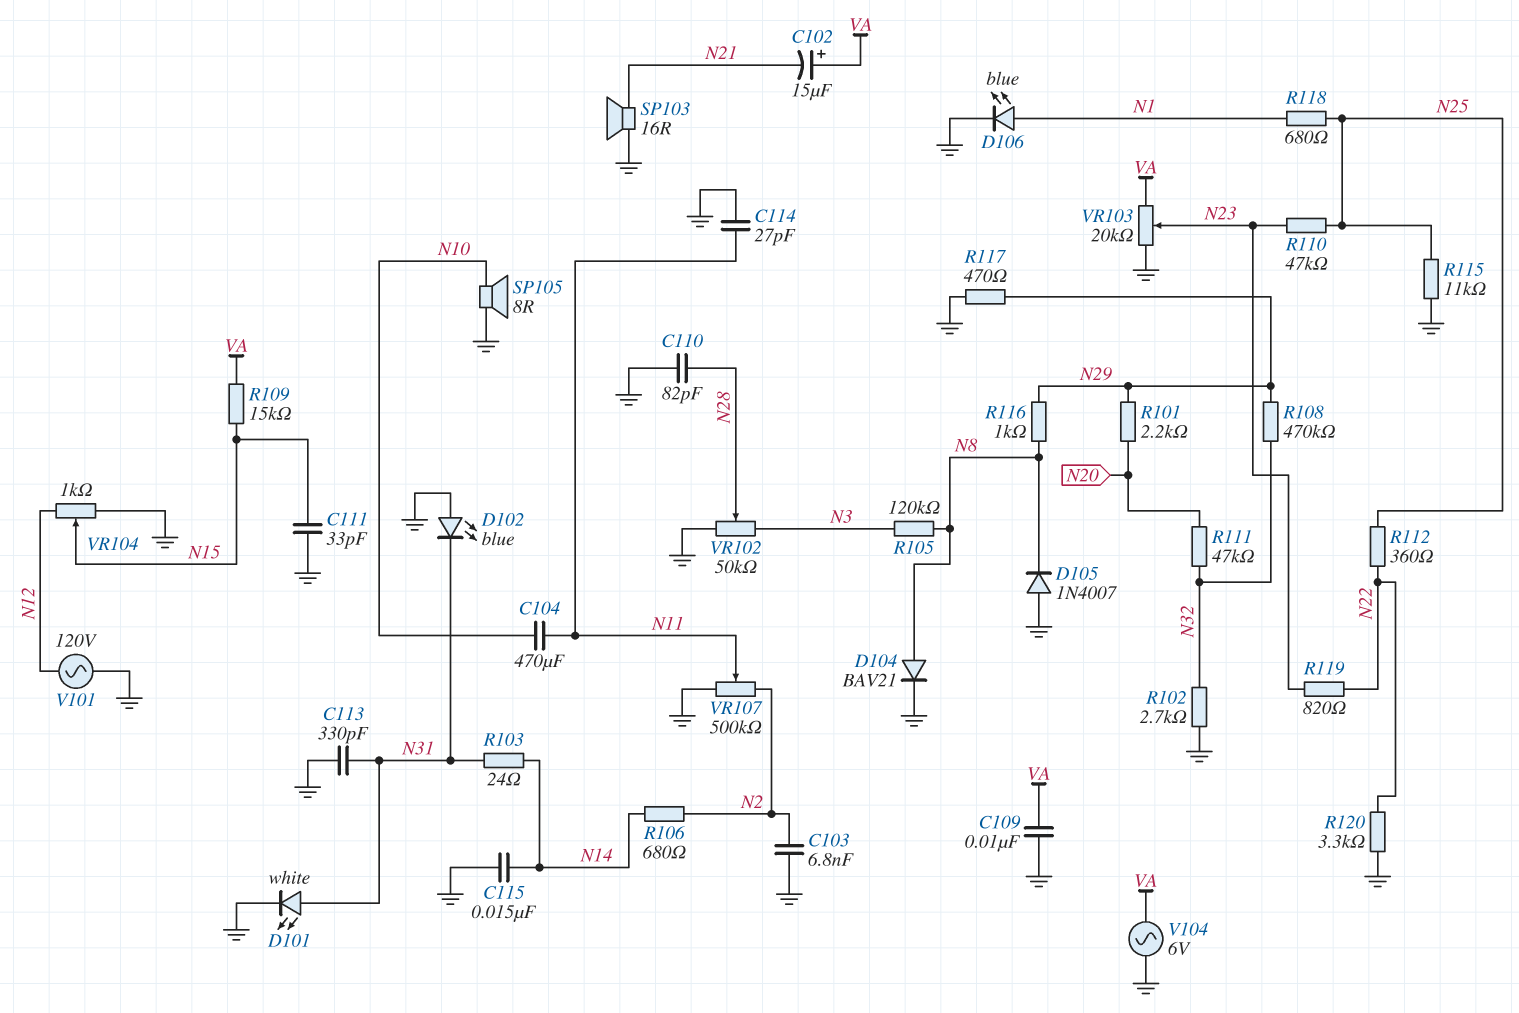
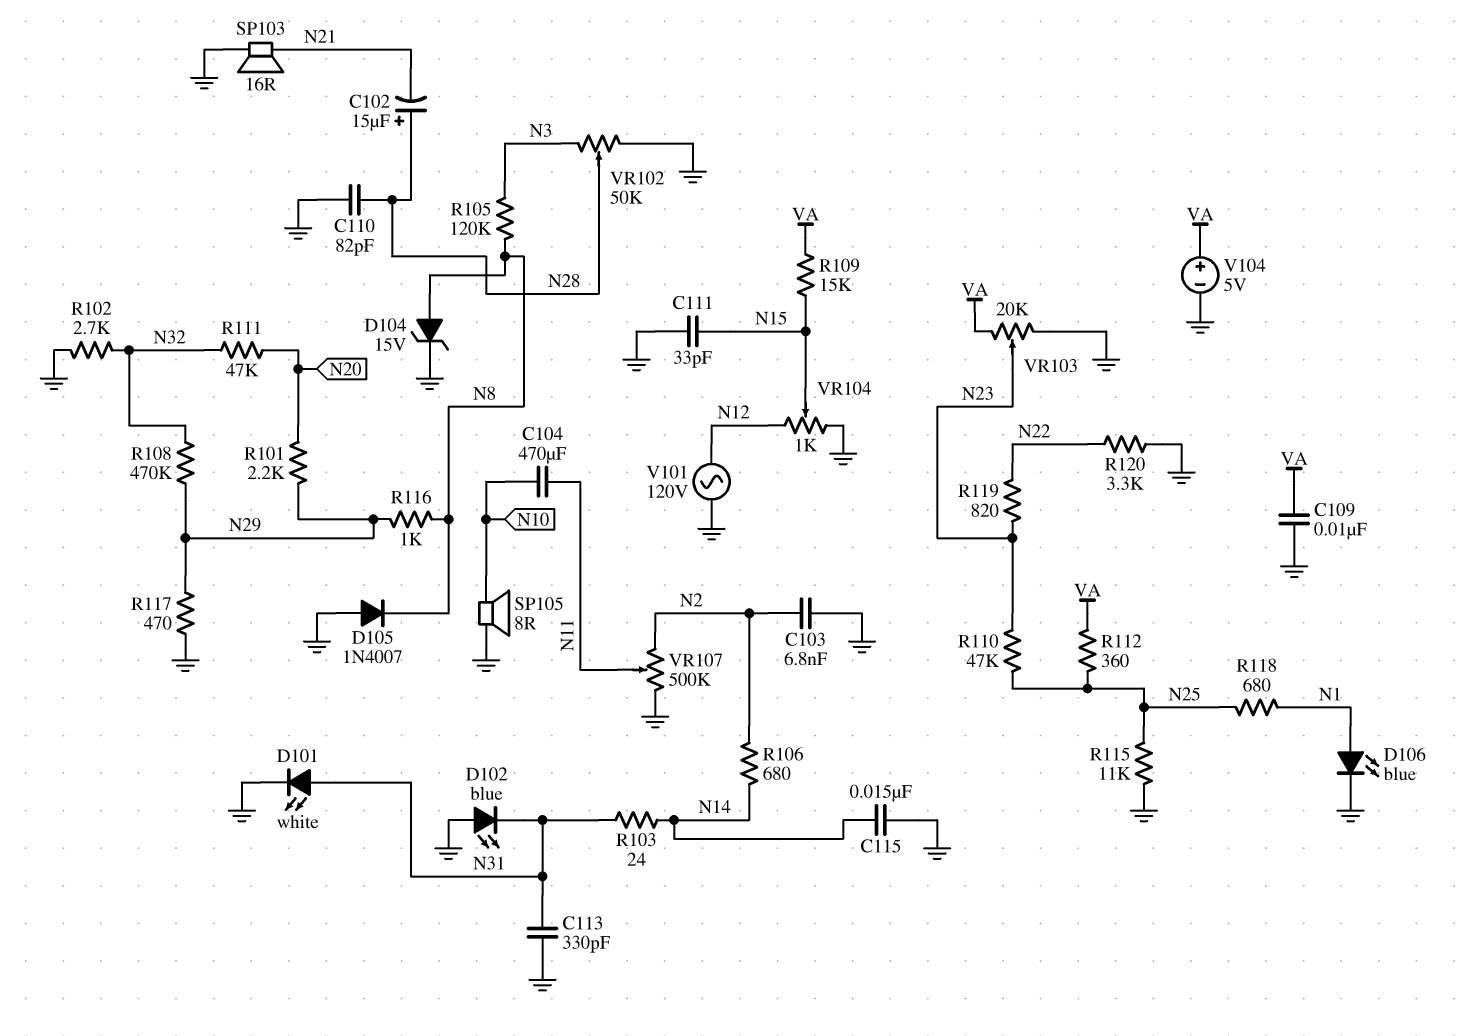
C102: 15uF (plus VA, minus N21) -> 15uF (plus N28, minus N21)
C114: 27pF (GND, N11) -> none
D104: diode BAV21 (A N8, K GND) -> zener 15V (A N8, K GND)
R112: 360 (N22, N25) -> 360 (N25, VA)
V104: AC 6V (GND, VA) -> 5V (plus VA, minus GND)

